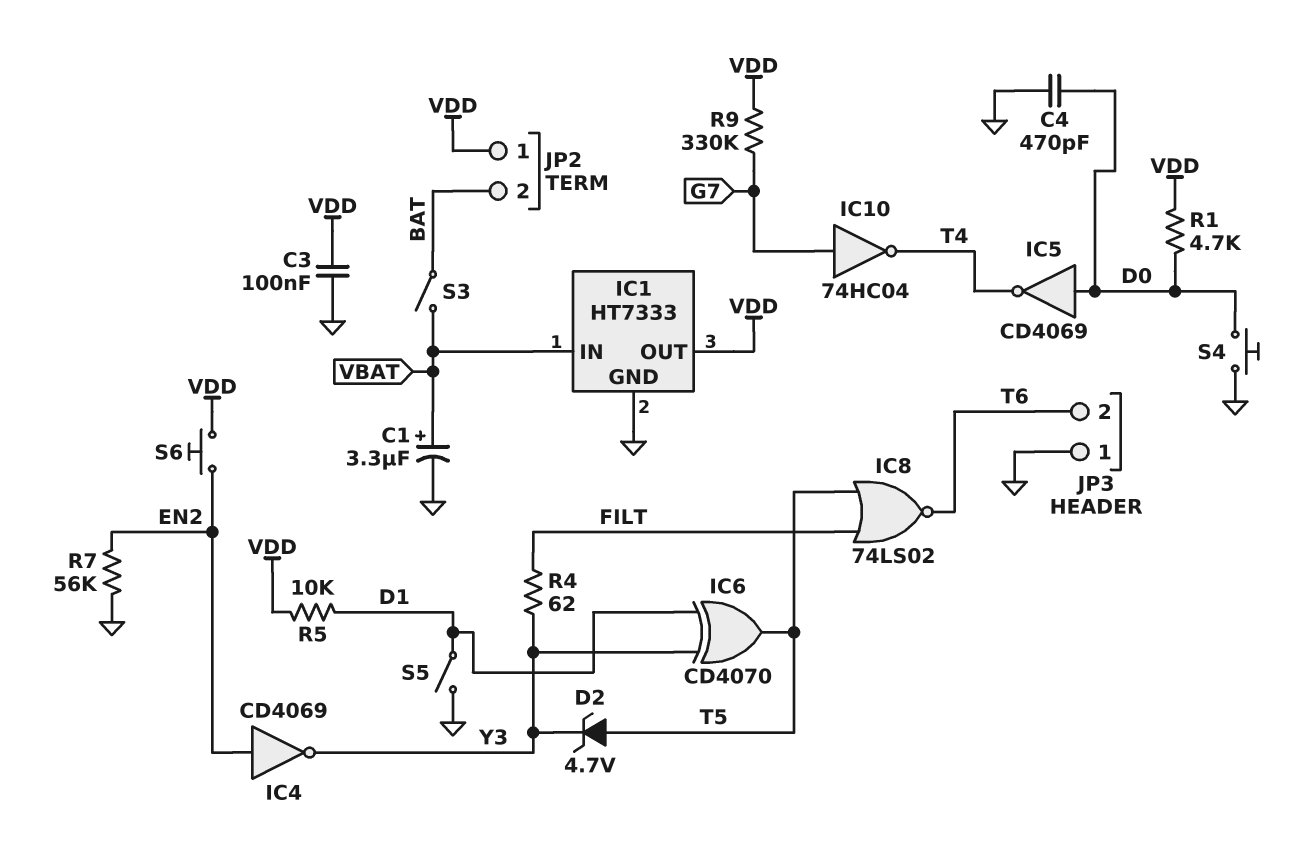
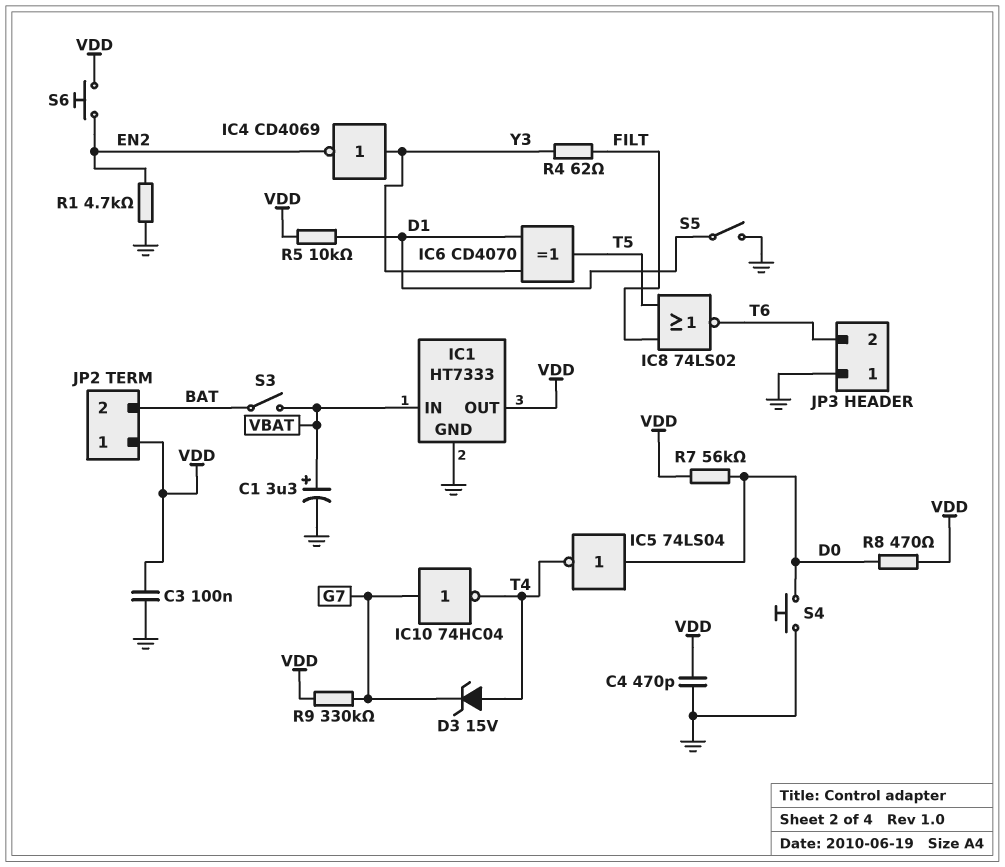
C4: 470pF (D0, GND) -> 470pF (GND, VDD)
D2: zener 4.7V (A T5, K Y3) -> none
D3: none -> zener 15V (A T4, K G7)
IC4: NOT CD4069 (in EN2, out Y3) -> NOT CD4069 (in Y3, out EN2)
IC5: NOT CD4069 (in D0, out T4) -> NOT 74LS04 (in D0, out T4)
R1: 4.7k (D0, VDD) -> 4.7k (EN2, GND)
R7: 56k (EN2, GND) -> 56k (D0, VDD)
R8: none -> 470 (D0, VDD)

